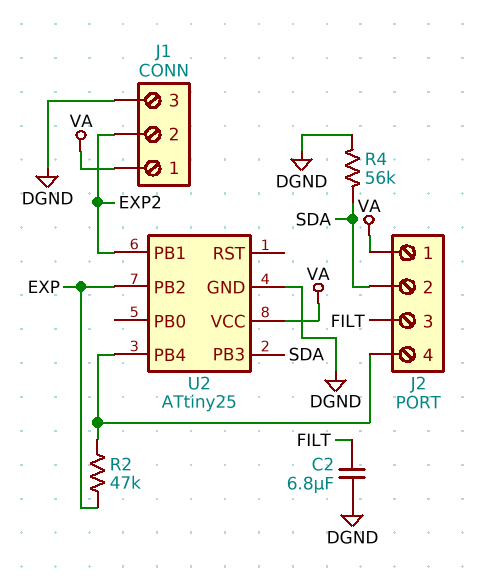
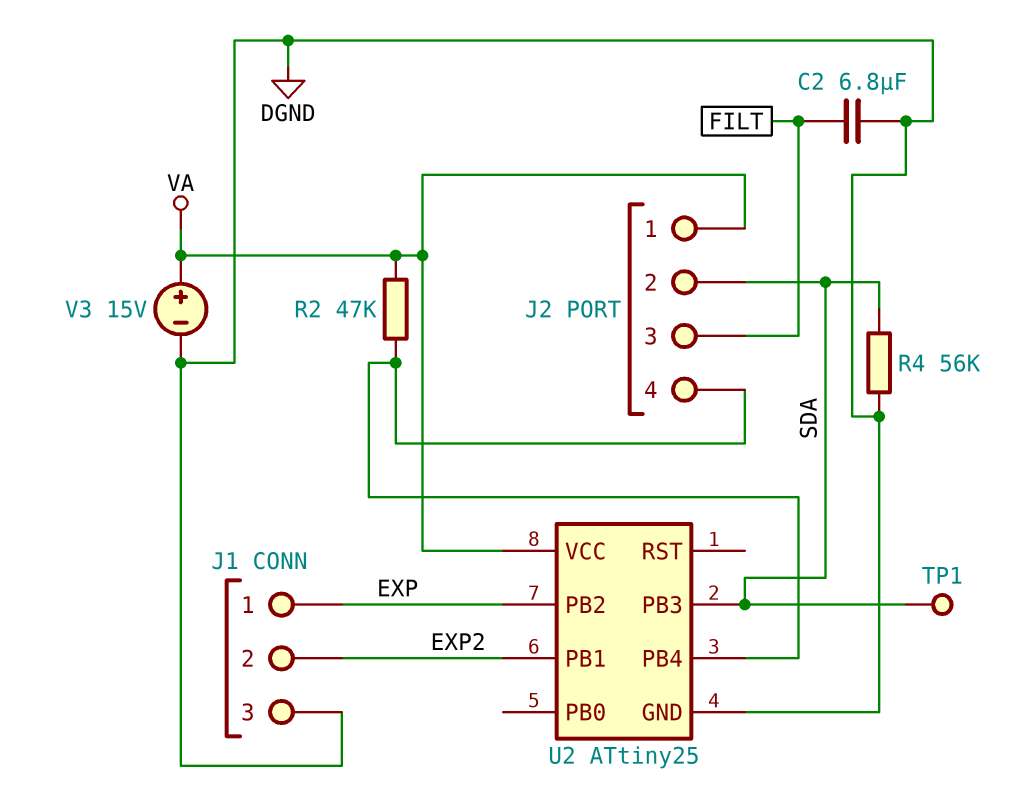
J1 pin 1: VA -> EXP
R2: 47k (EXP, J2/4) -> 47k (J2/4, VA)
TP1: none -> test point (SDA)
V3: none -> 15V (plus VA, minus DGND)

